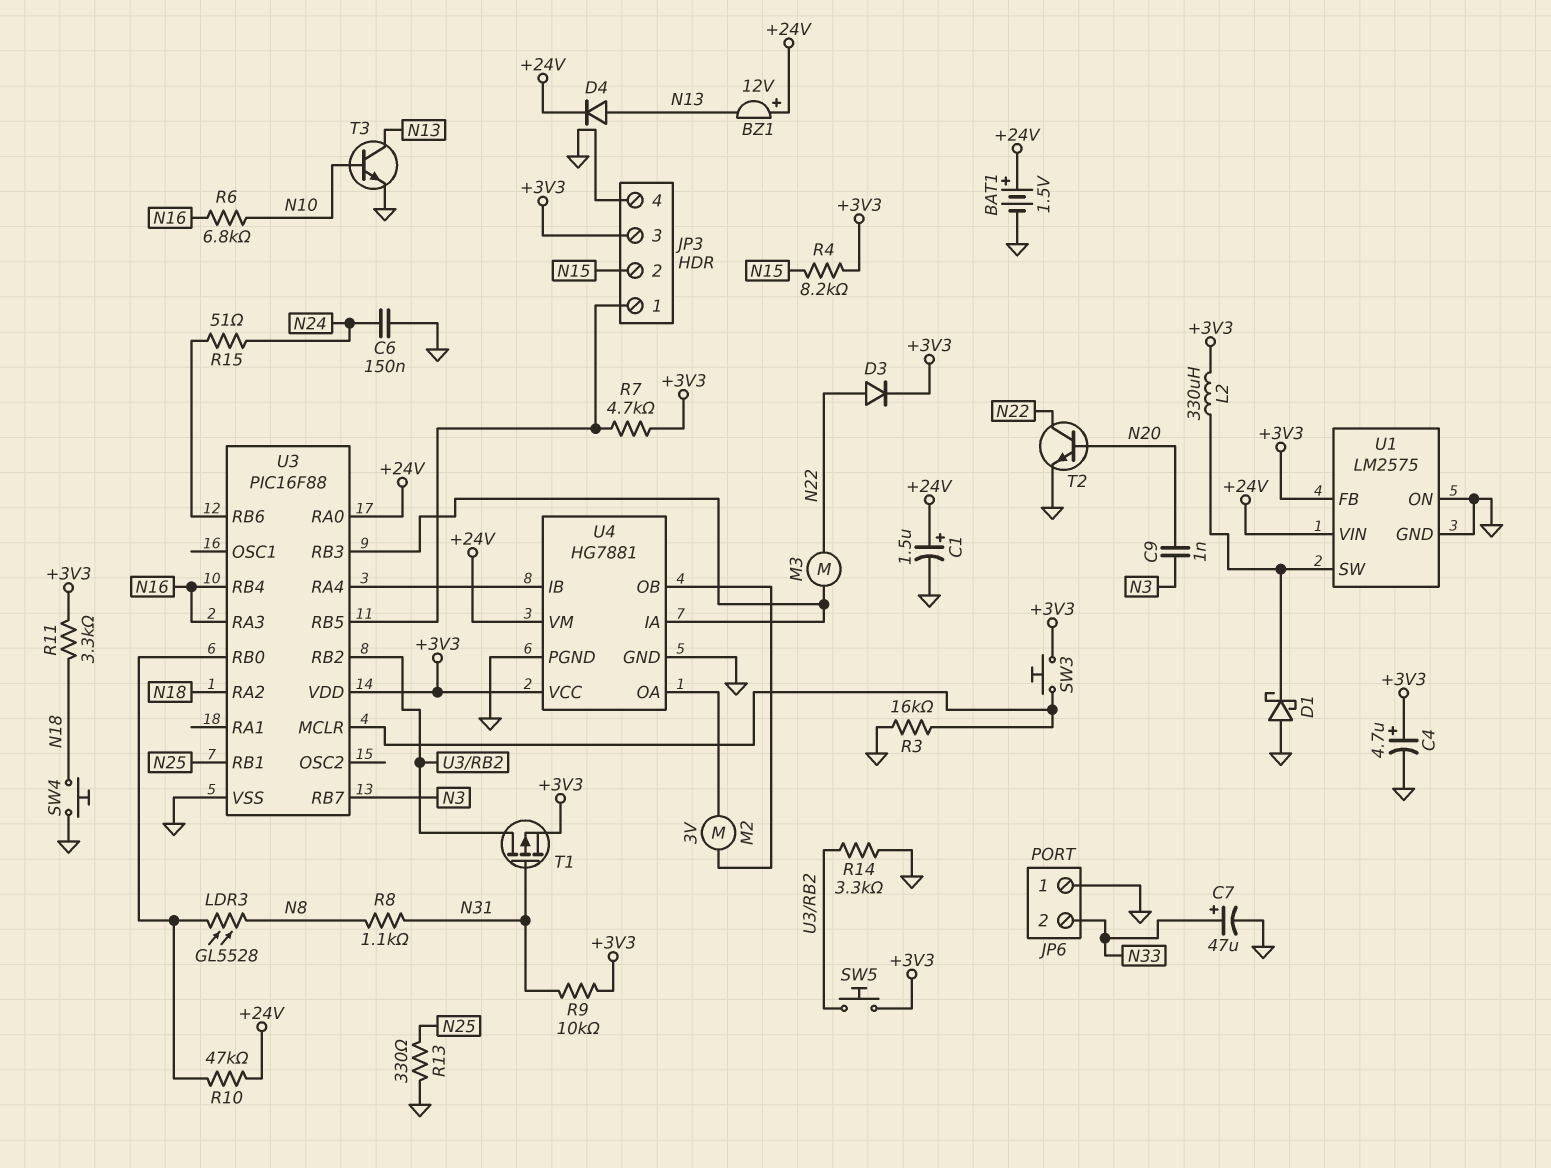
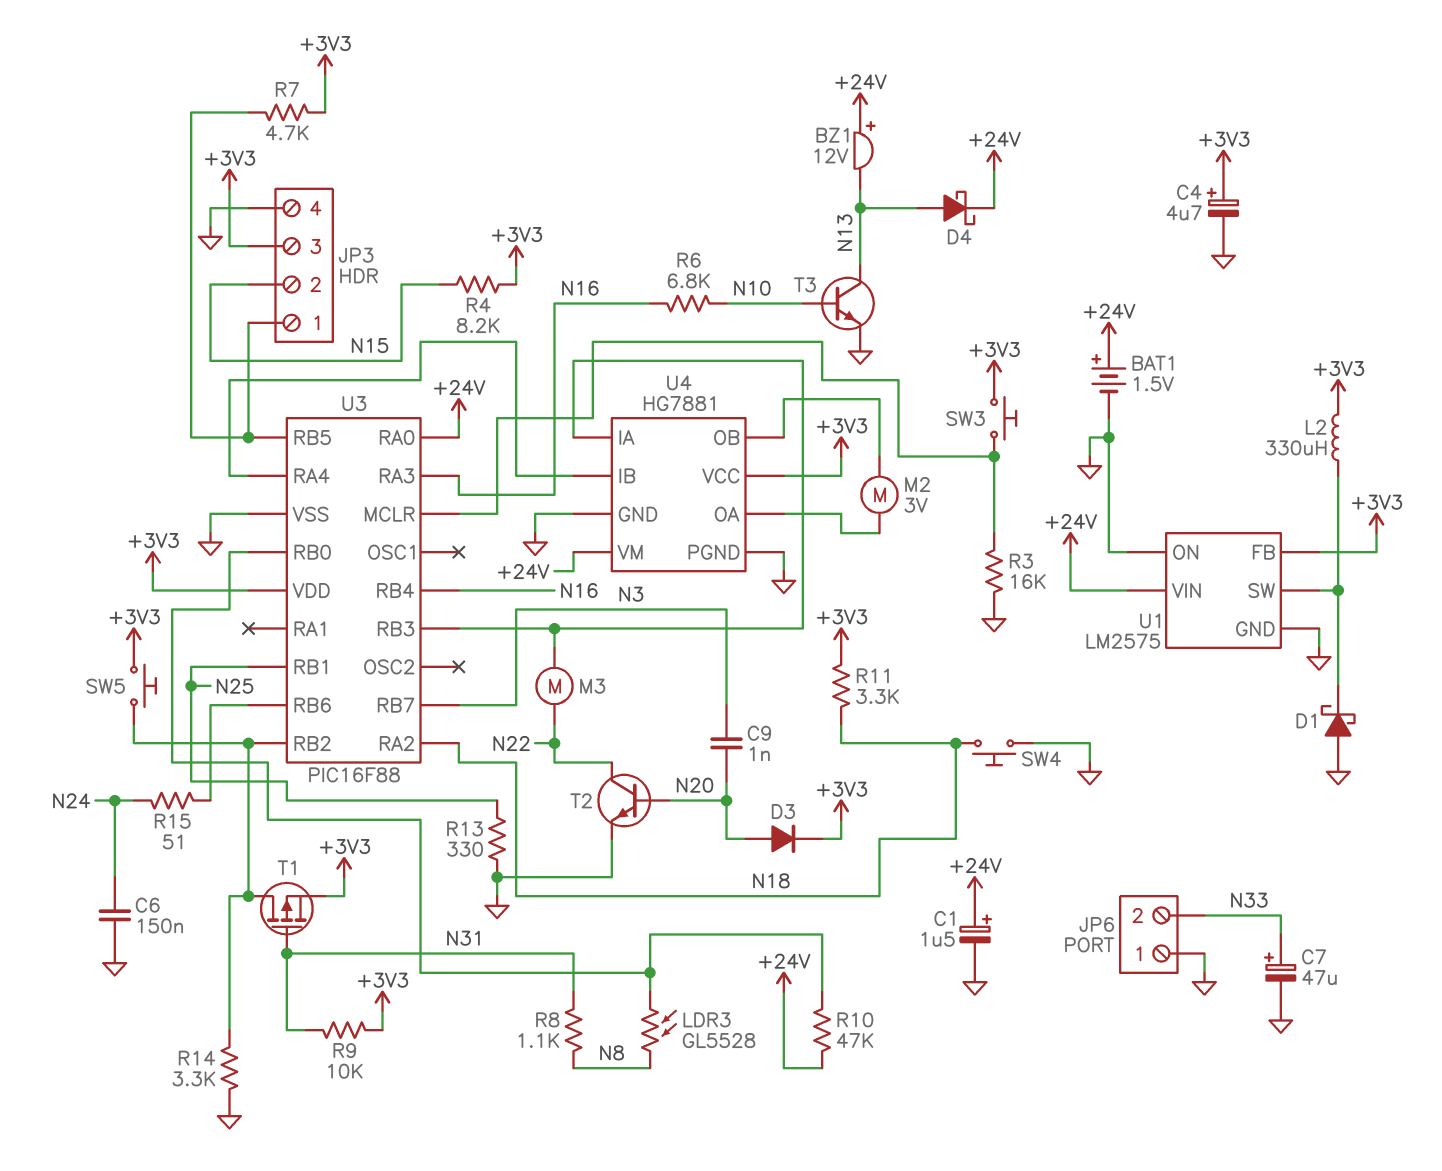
D3: diode (A N22, K +3V3) -> diode (A N20, K +3V3)
D4: diode (A N13, K +24V) -> schottky (A N13, K +24V)

